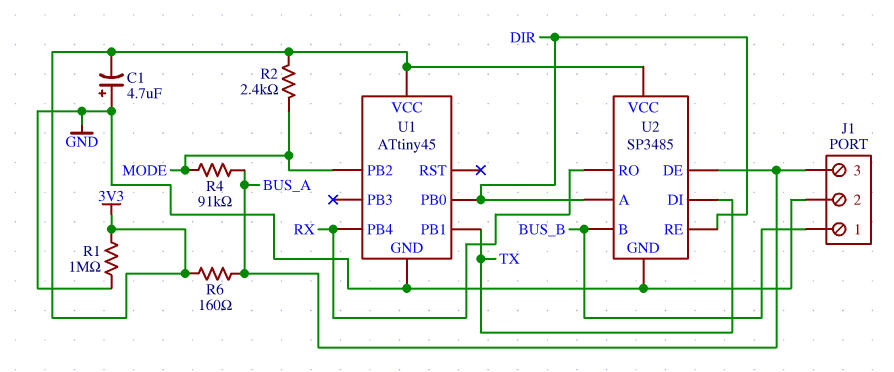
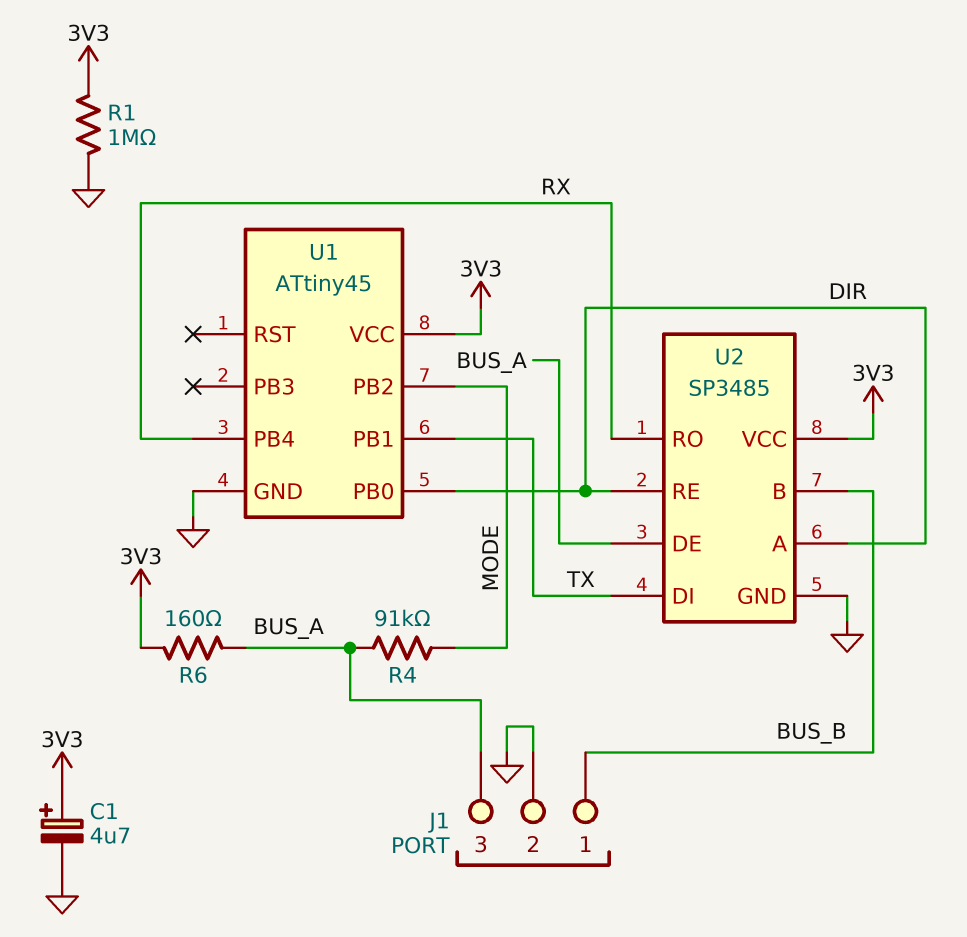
C1: 4.7uF (plus GND, minus 3V3) -> 4.7uF (plus 3V3, minus GND)
R2: 2.4k (3V3, MODE) -> none

